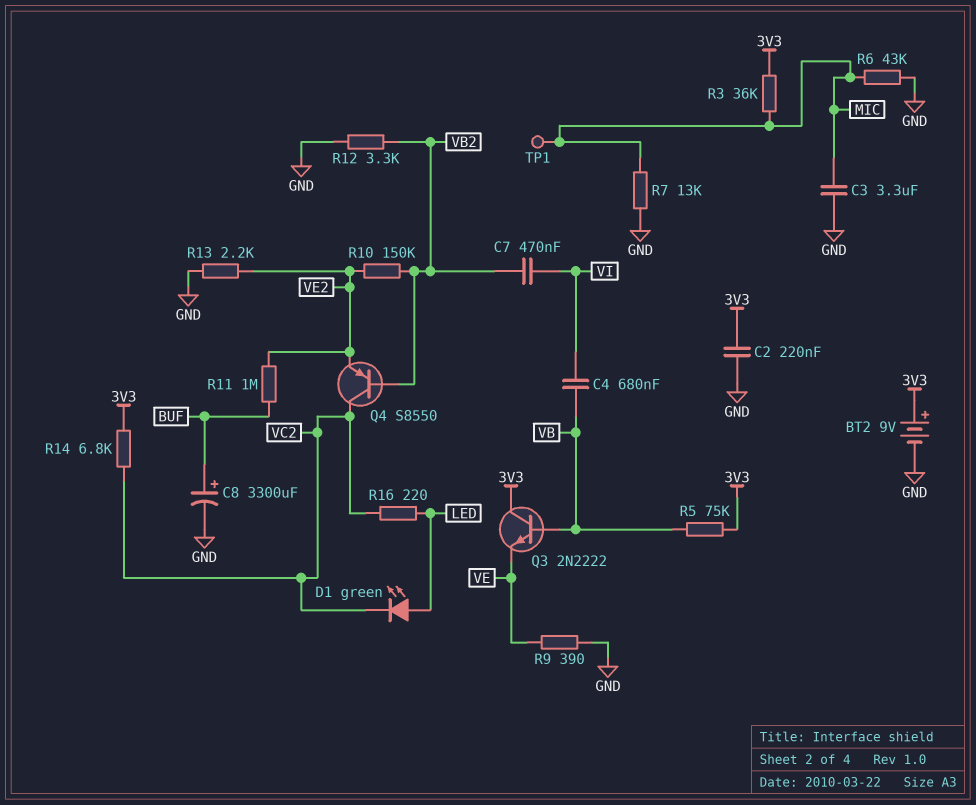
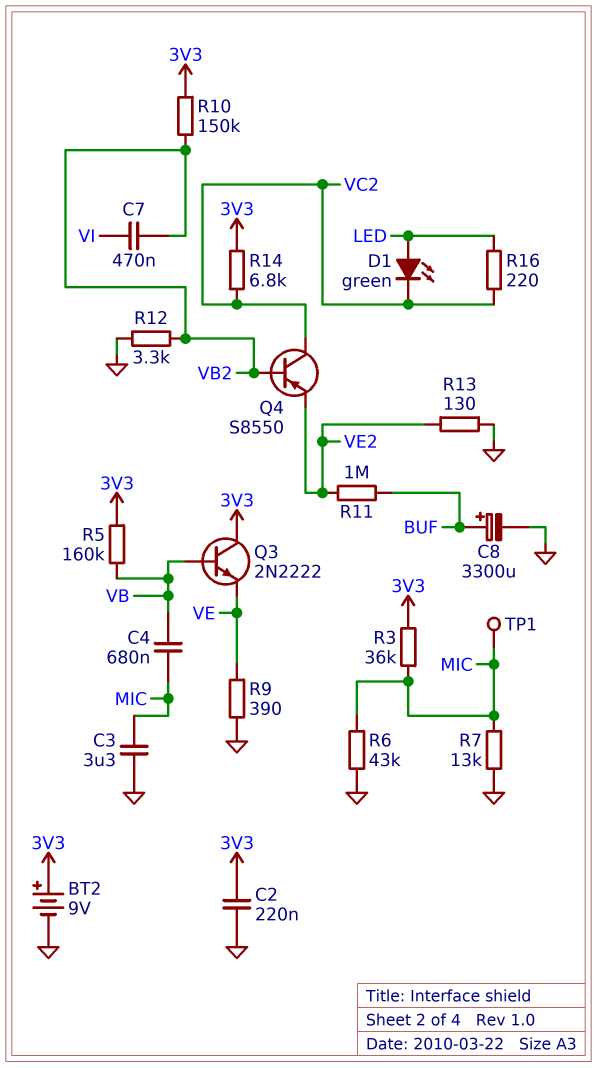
C4: 680nF (VB, VI) -> 680nF (MIC, VB)
R5: 75k (3V3, VB) -> 160k (3V3, VB)
R10: 150k (VB2, VE2) -> 150k (3V3, VB2)
R13: 2.2k (GND, VE2) -> 130 (GND, VE2)

